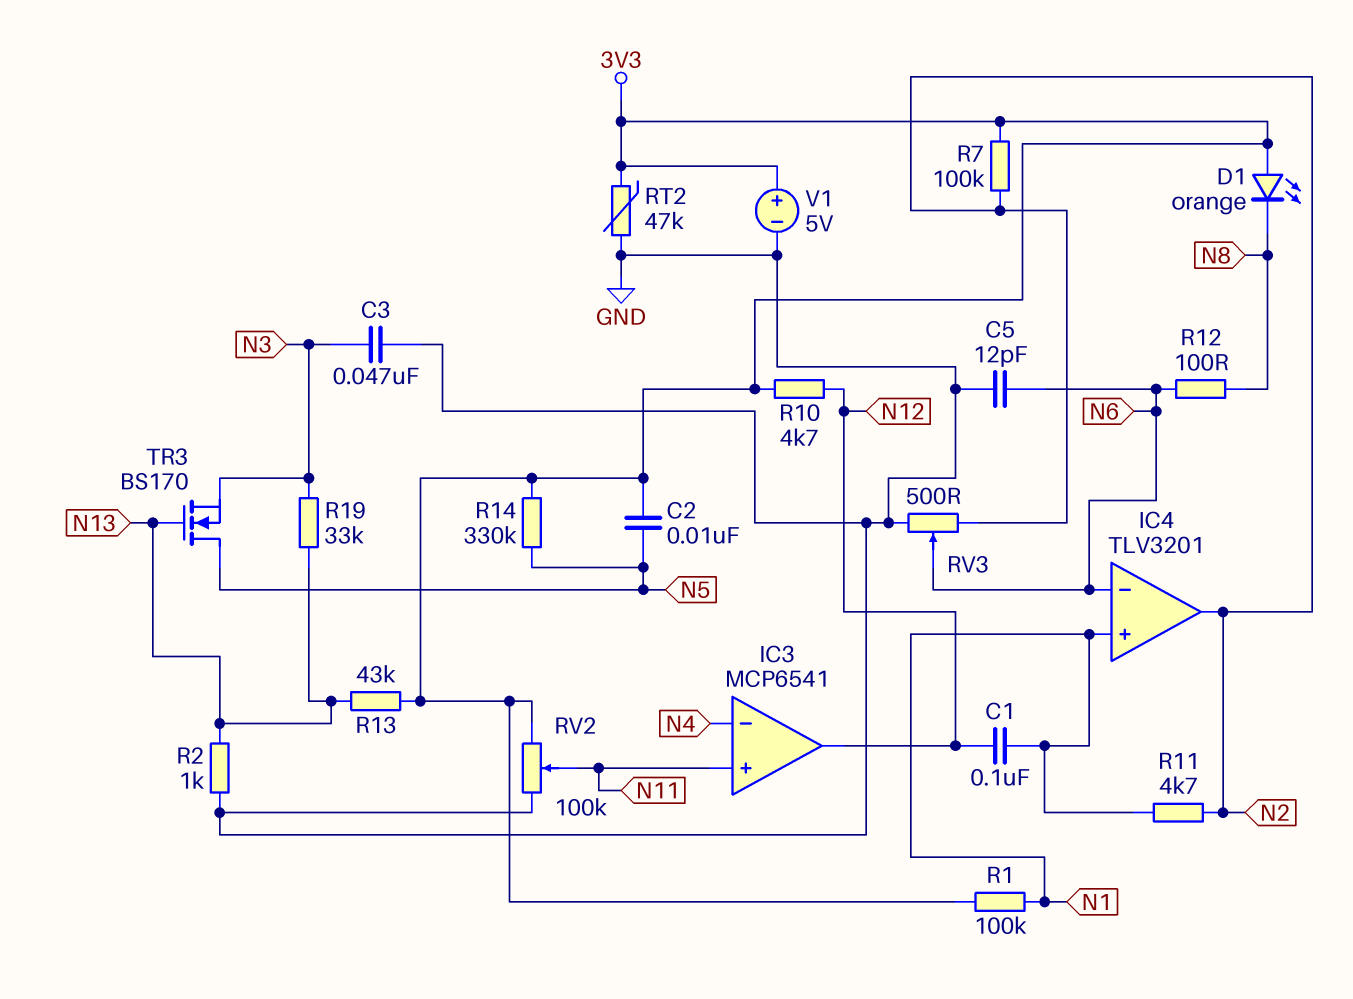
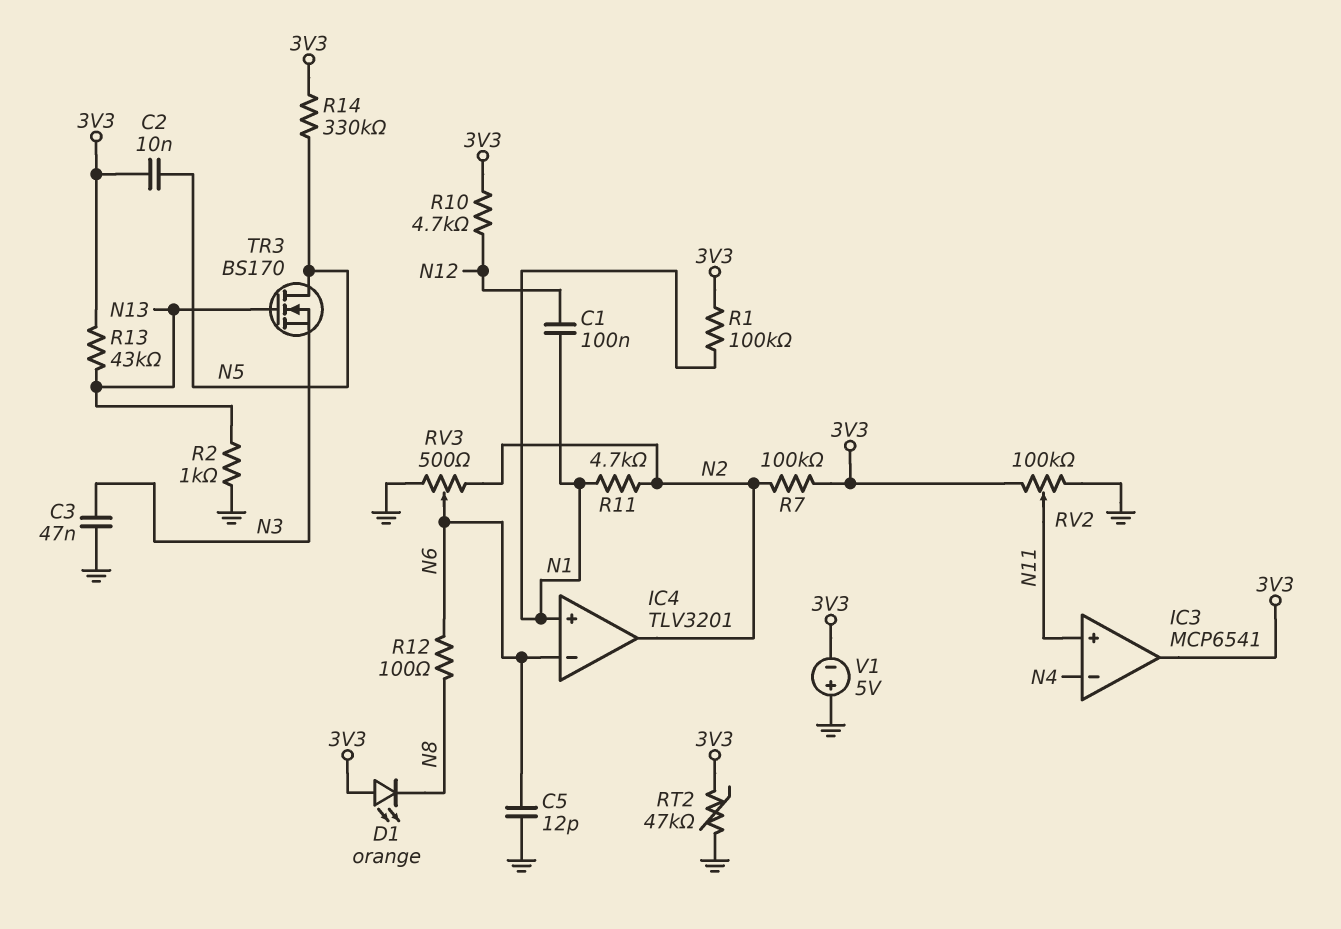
IC3 pin out: N12 -> 3V3
R19: 33k (N3, N13) -> none
V1: 5V (plus 3V3, minus GND) -> 5V (plus GND, minus 3V3)

